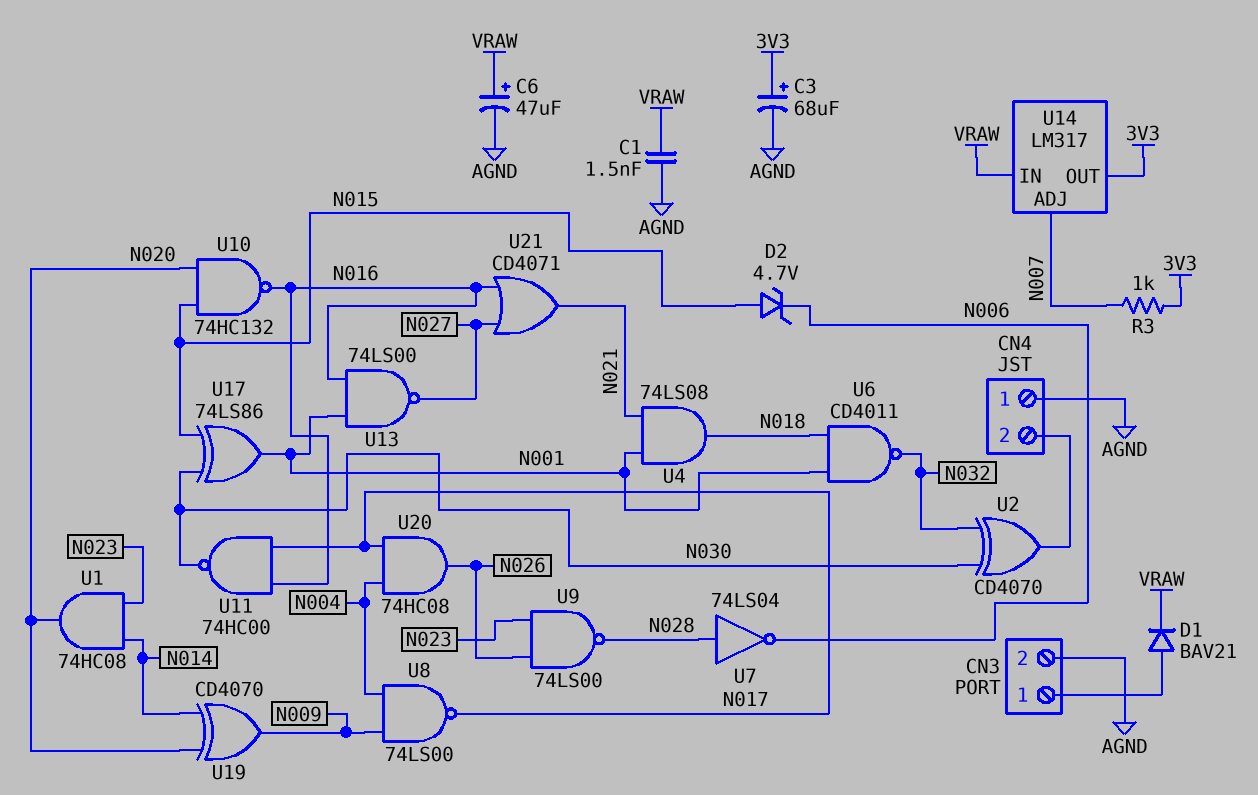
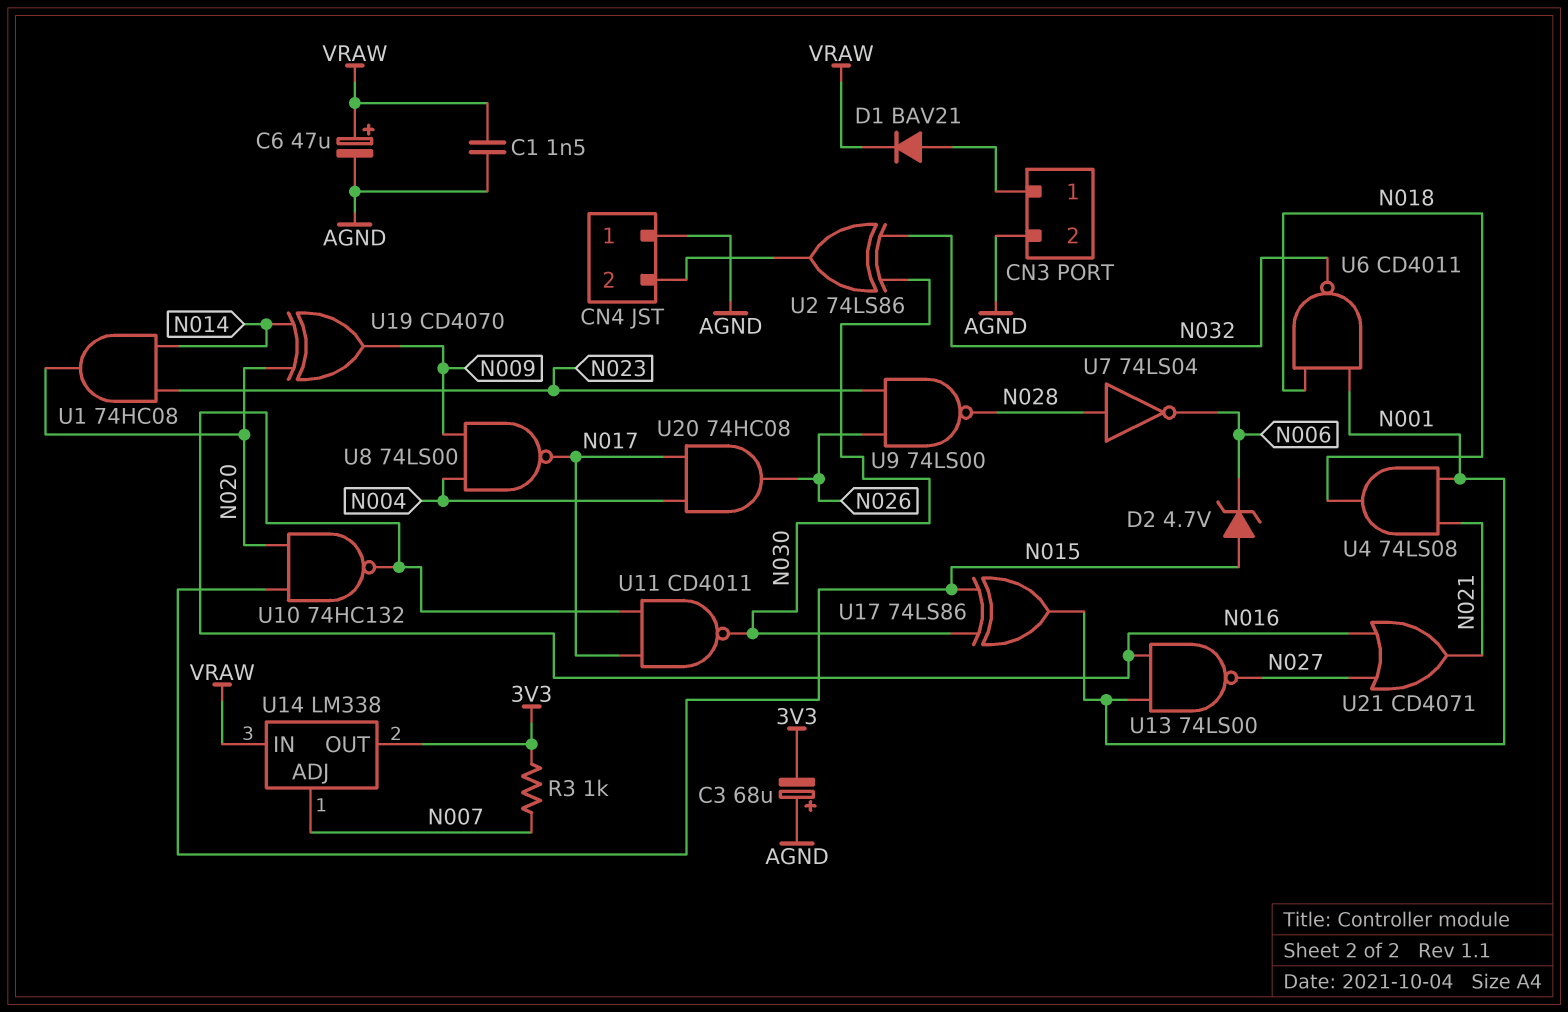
C3: 68uF (plus 3V3, minus AGND) -> 68uF (plus AGND, minus 3V3)
U2: XOR CD4070 (in N030, in N032, out CN4/2) -> XOR 74LS86 (in N030, in N032, out CN4/2)
U11: NAND 74HC00 (in N016, in N017, out N030) -> NAND CD4011 (in N016, in N017, out N030)
U14: LM317 -> LM338

